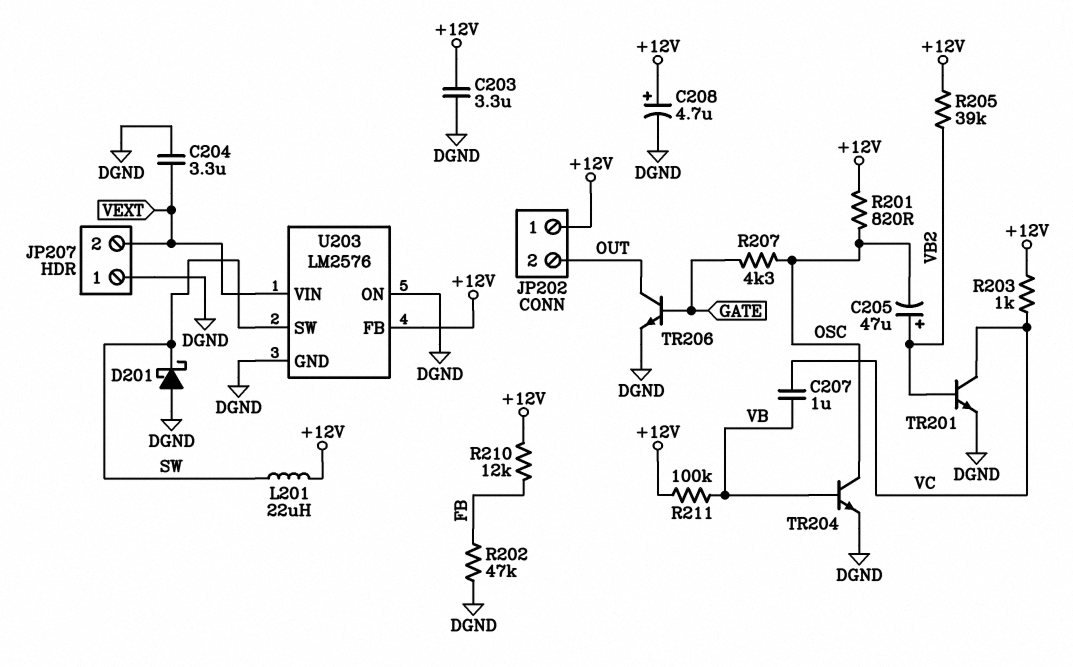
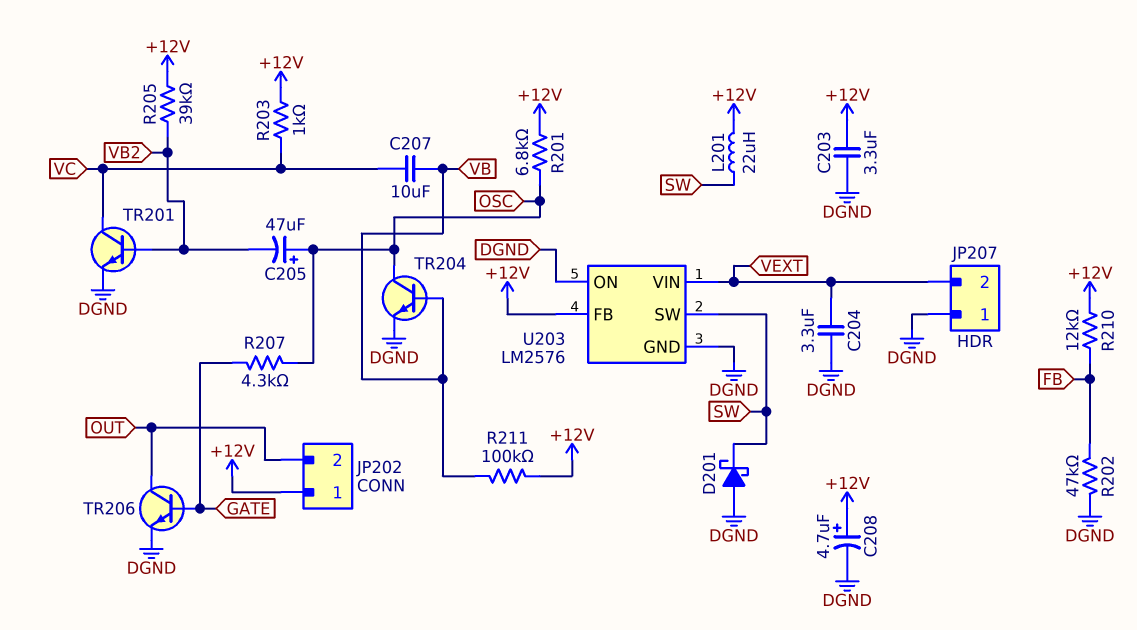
C205: 47uF (plus VB2, minus OSC) -> 47uF (plus OSC, minus VB2)
C207: 1uF (VB, VC) -> 10uF (VB, VC)
R201: 820 (+12V, OSC) -> 6.8k (+12V, OSC)

